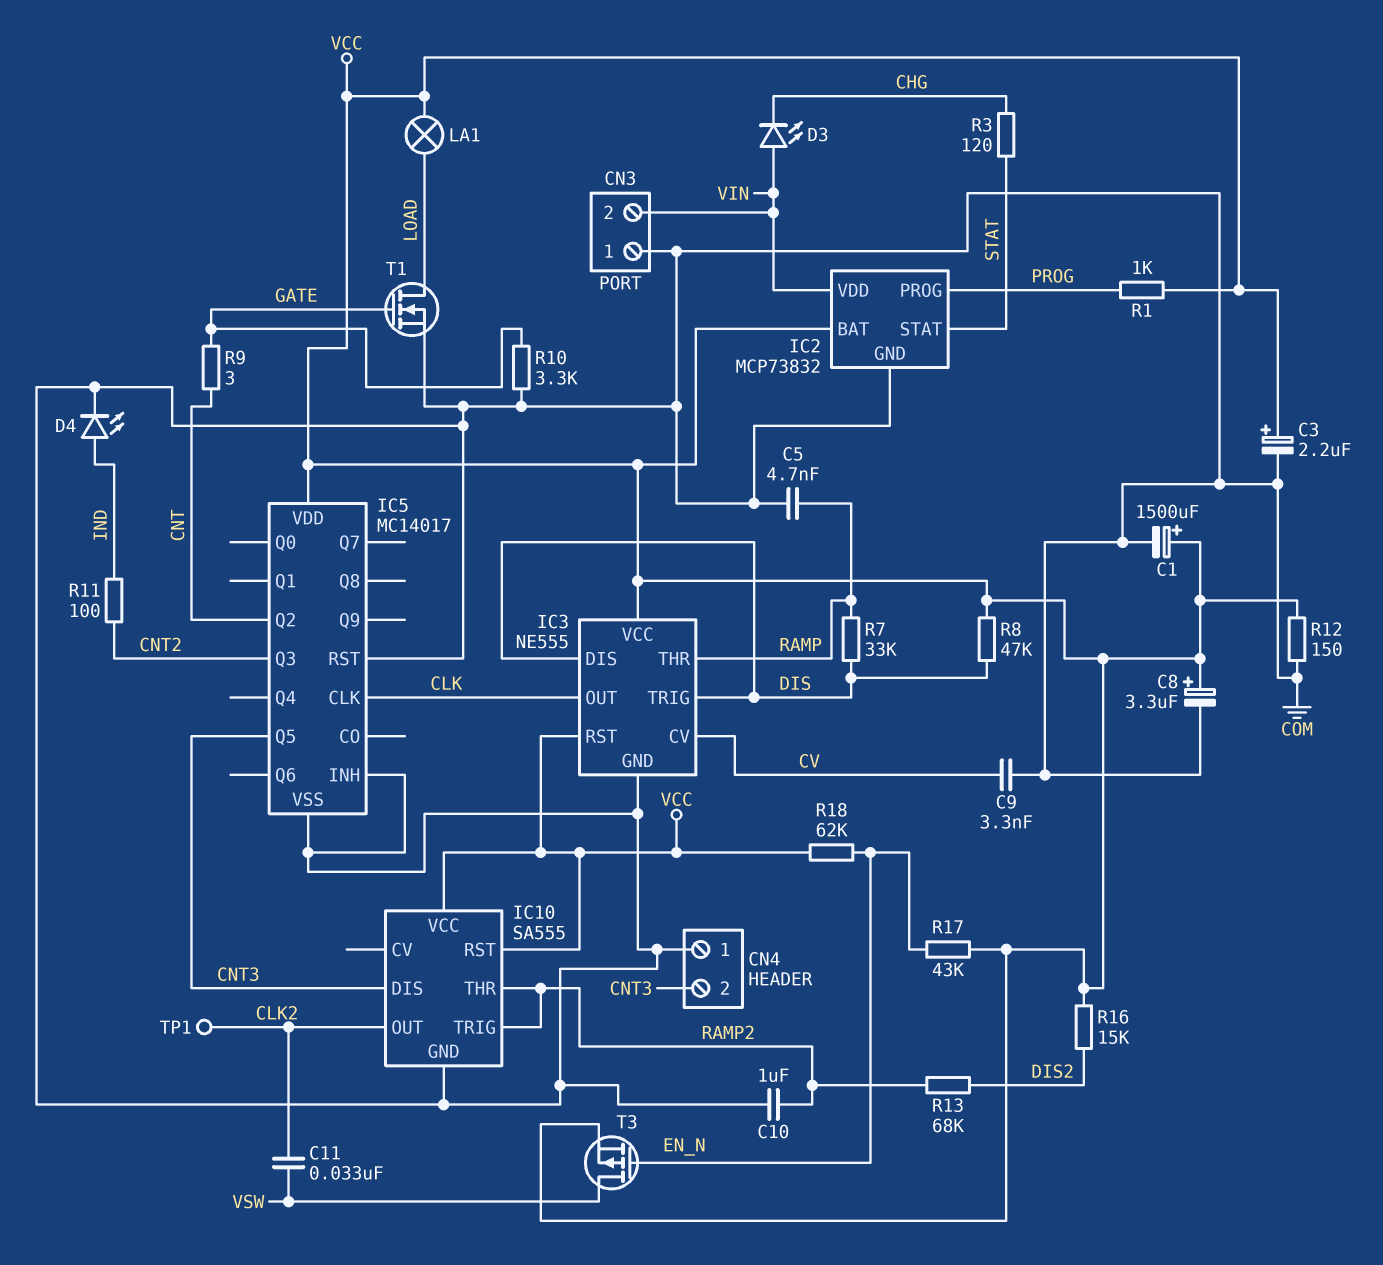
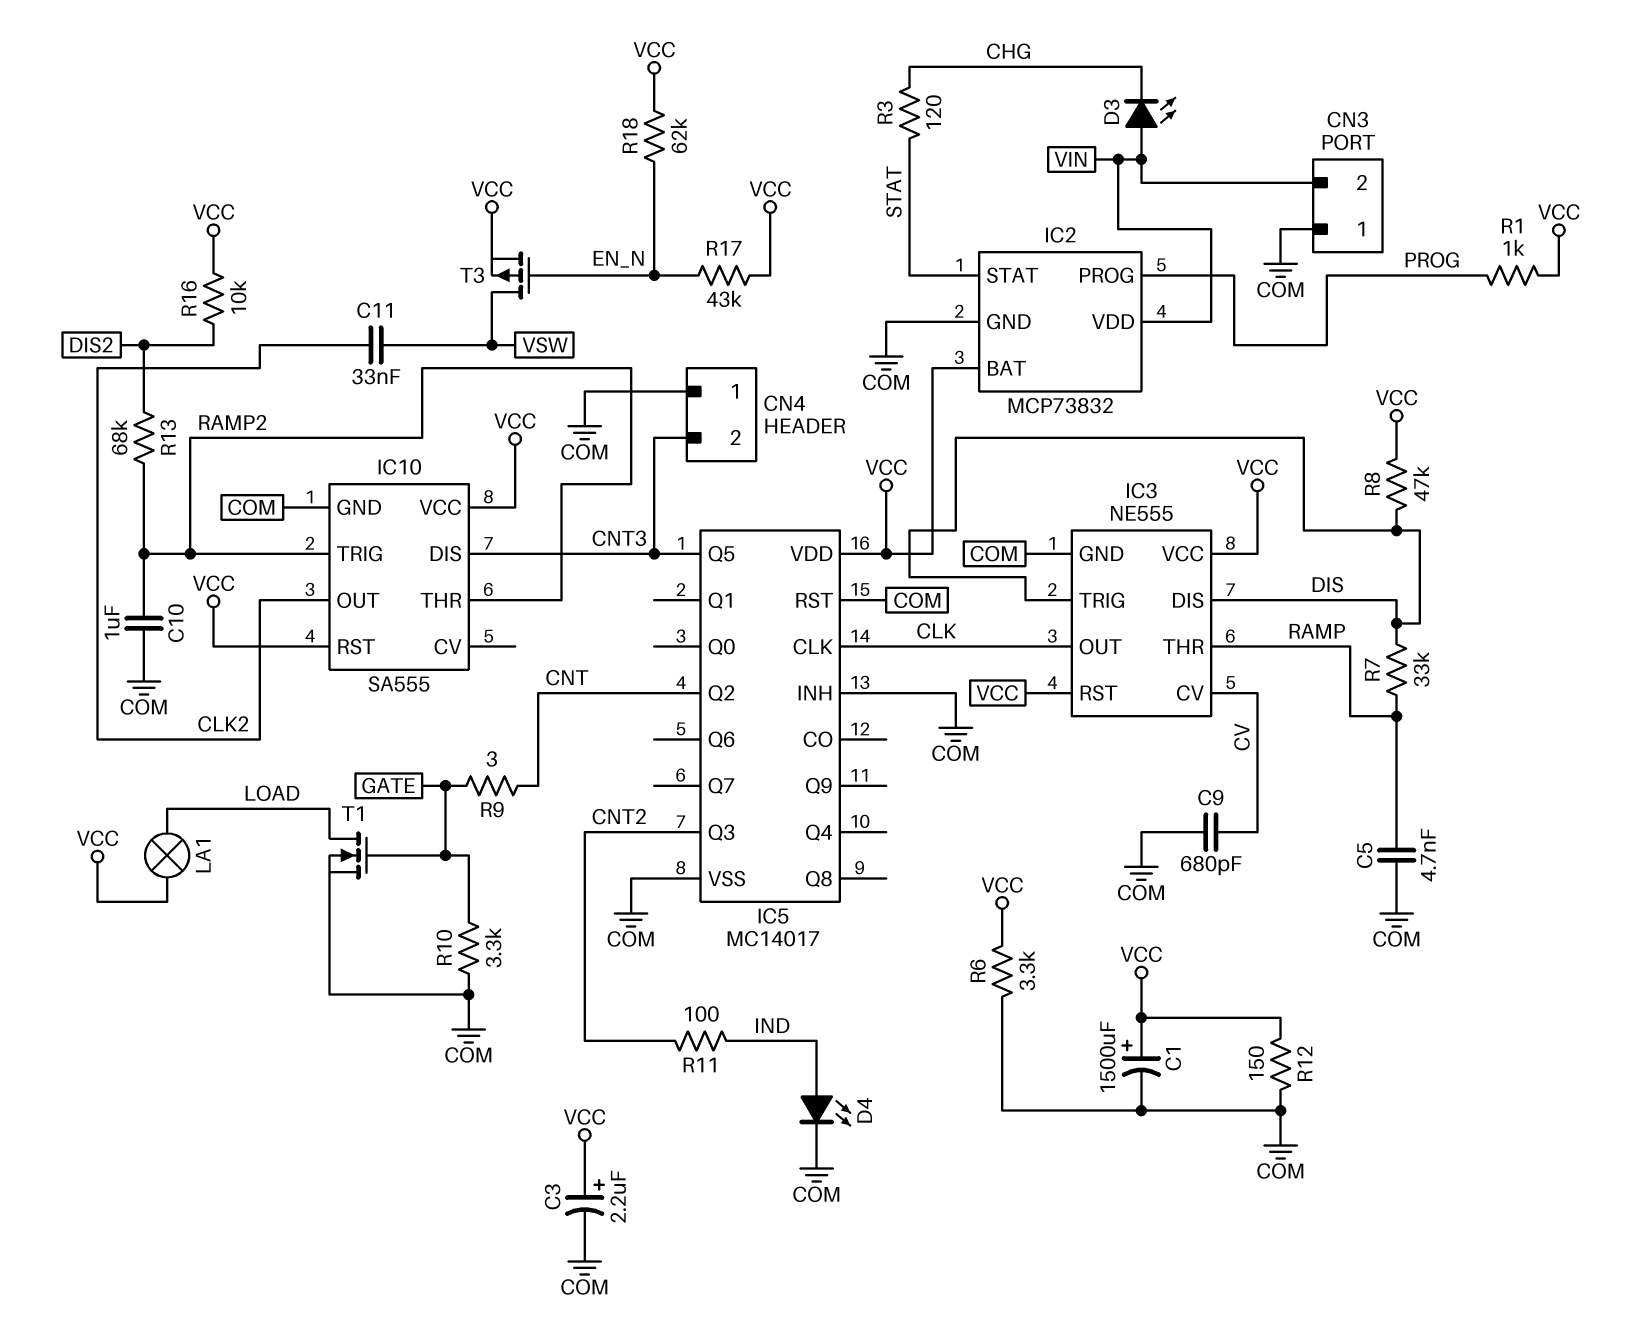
C8: 3.3uF (plus VCC, minus COM) -> none
C9: 3.3nF (COM, CV) -> 680pF (COM, CV)
R6: none -> 3.3k (COM, VCC)
R16: 15k (DIS2, VCC) -> 10k (DIS2, VCC)
TP1: test point (CLK2) -> none

